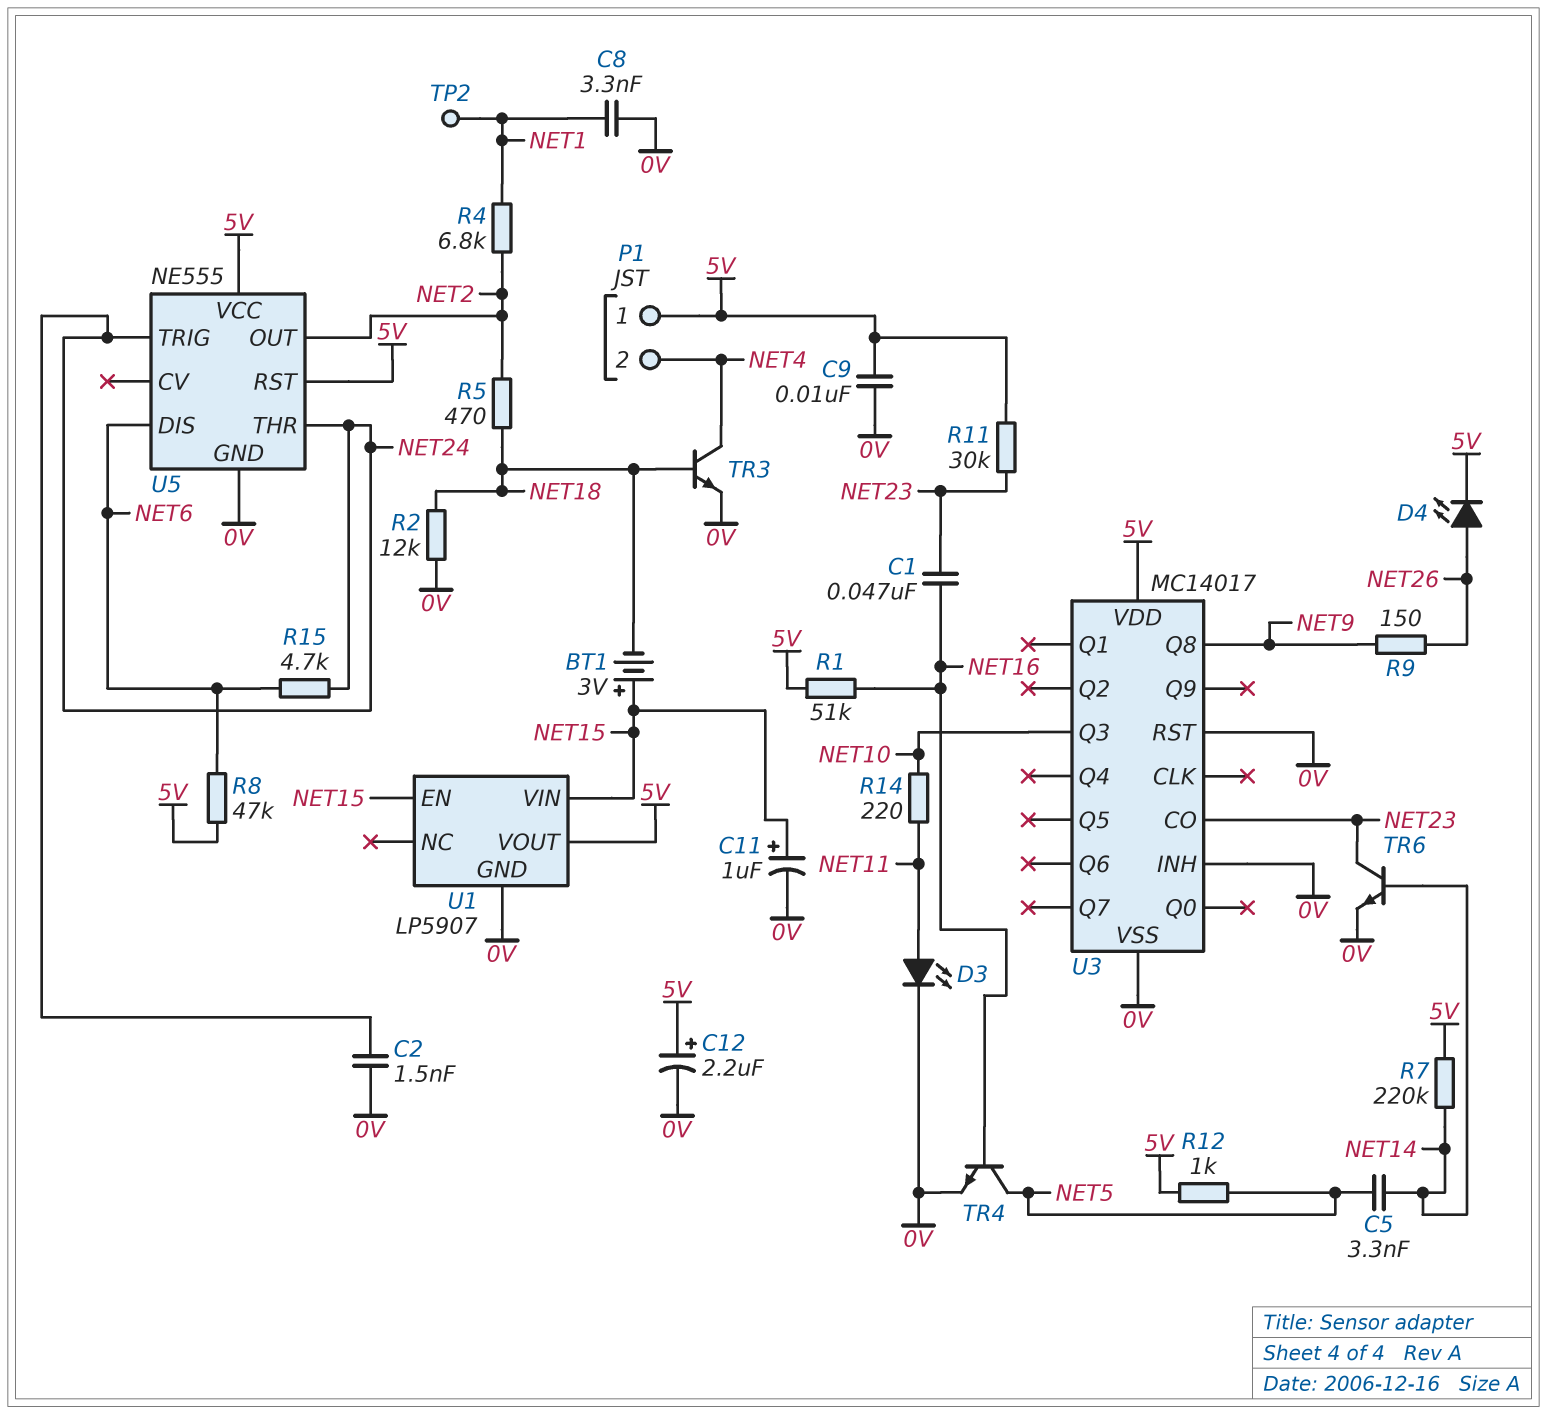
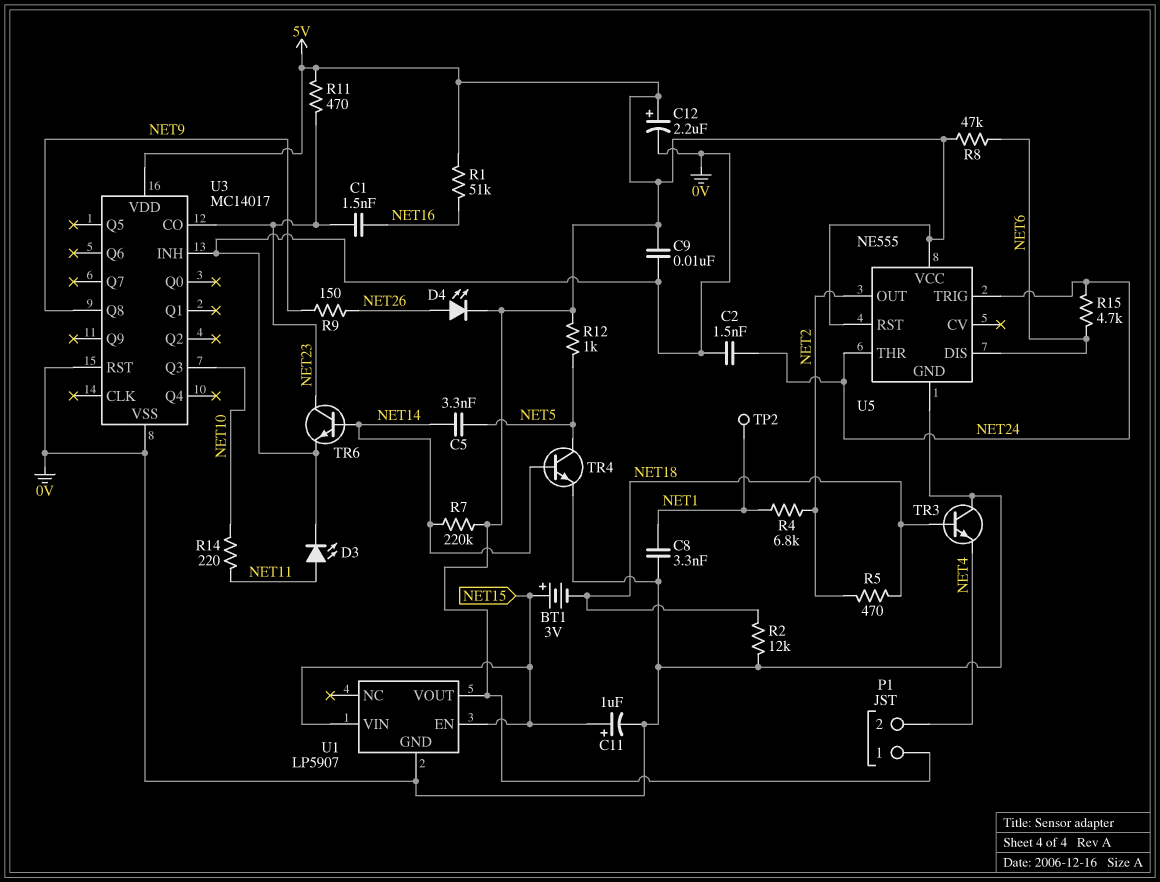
C1: 47nF (NET16, NET23) -> 1.5nF (NET16, NET23)
R11: 30k (5V, NET23) -> 470 (5V, NET23)
TR3: NPN (B NET18, C NET4, E 0V) -> NPN (B NET18, C 0V, E NET4)
TR4: NPN (B NET16, C NET5, E 0V) -> NPN (B NET14, C NET5, E 0V)

